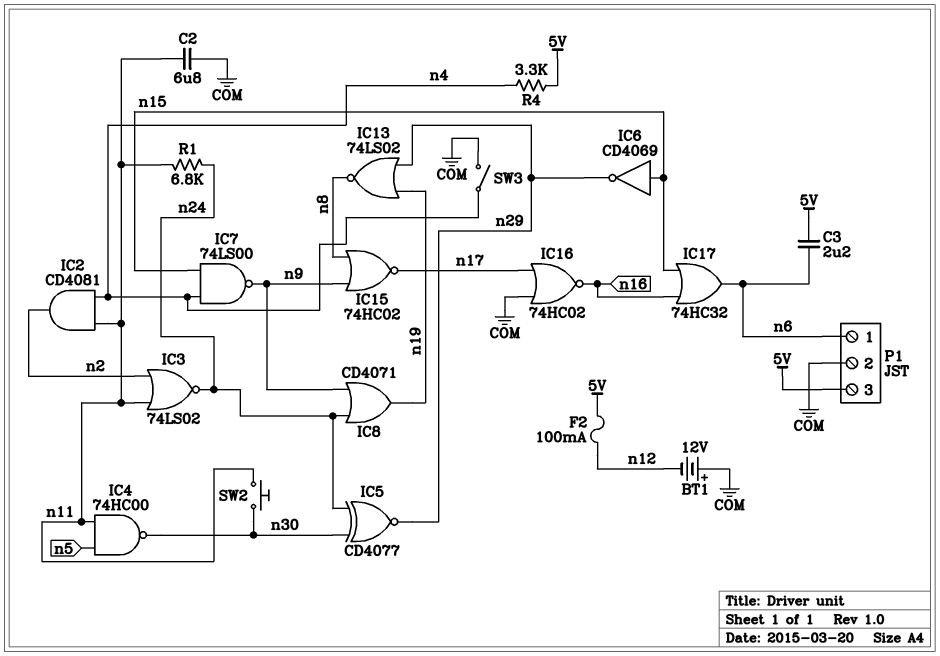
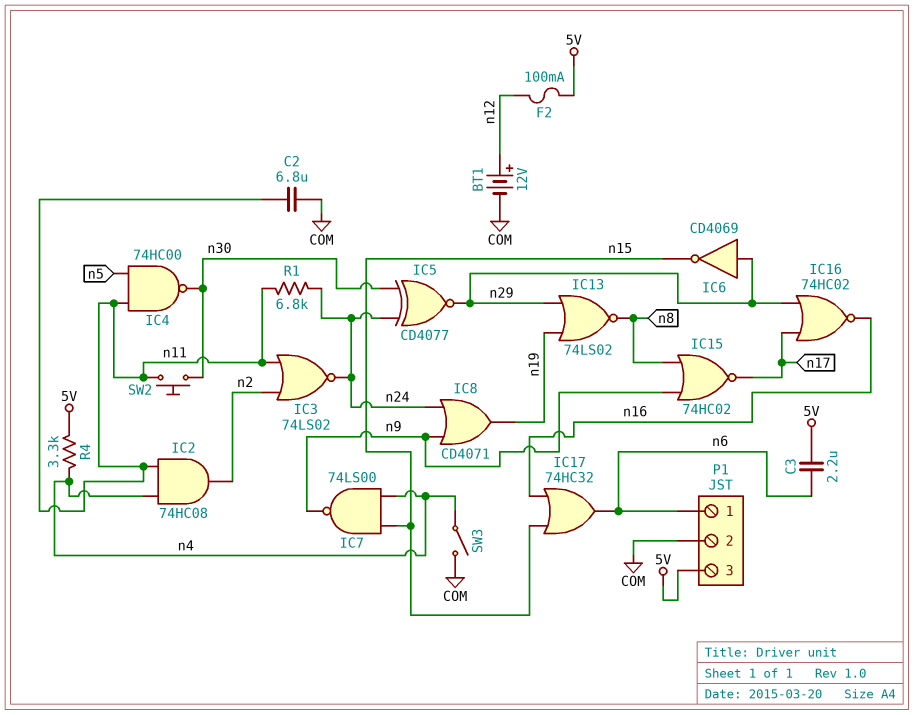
BT1: 12V (plus COM, minus n12) -> 12V (plus n12, minus COM)
IC2: AND CD4081 (in n4, in n11, out n2) -> AND 74HC08 (in n4, in n11, out n2)
IC6: NOT CD4069 (in n15, out n29) -> NOT CD4069 (in n29, out n15)
IC16: NOR 74HC02 (in COM, in n17, out n16) -> NOR 74HC02 (in n17, in n29, out n16)

